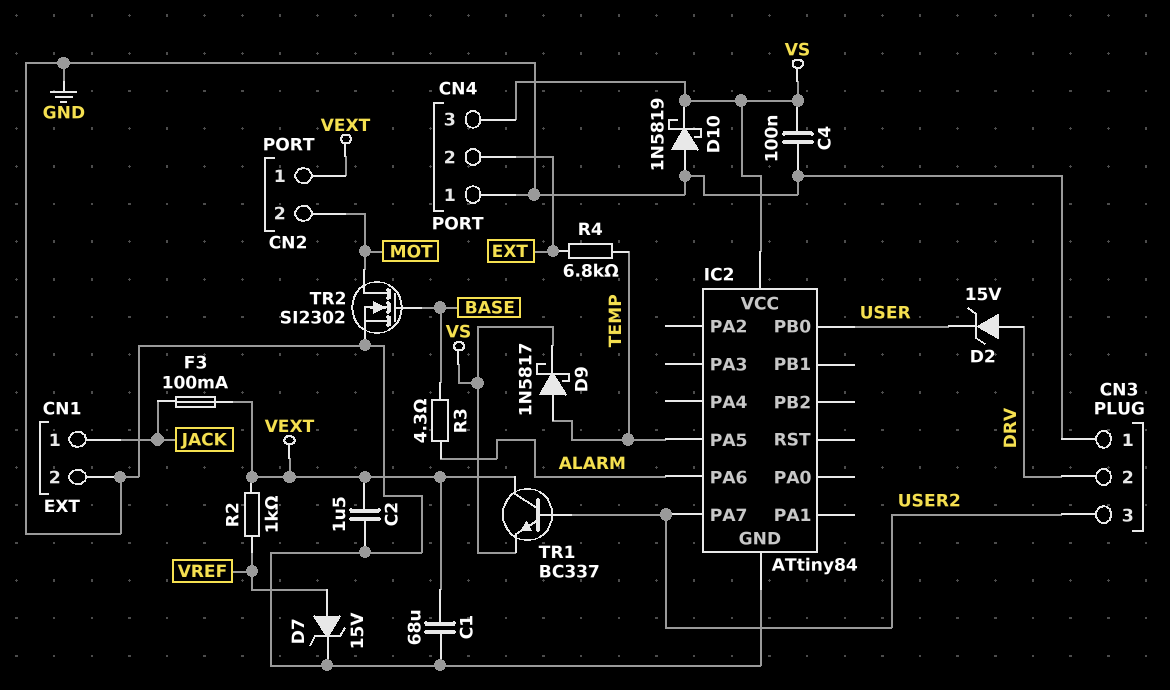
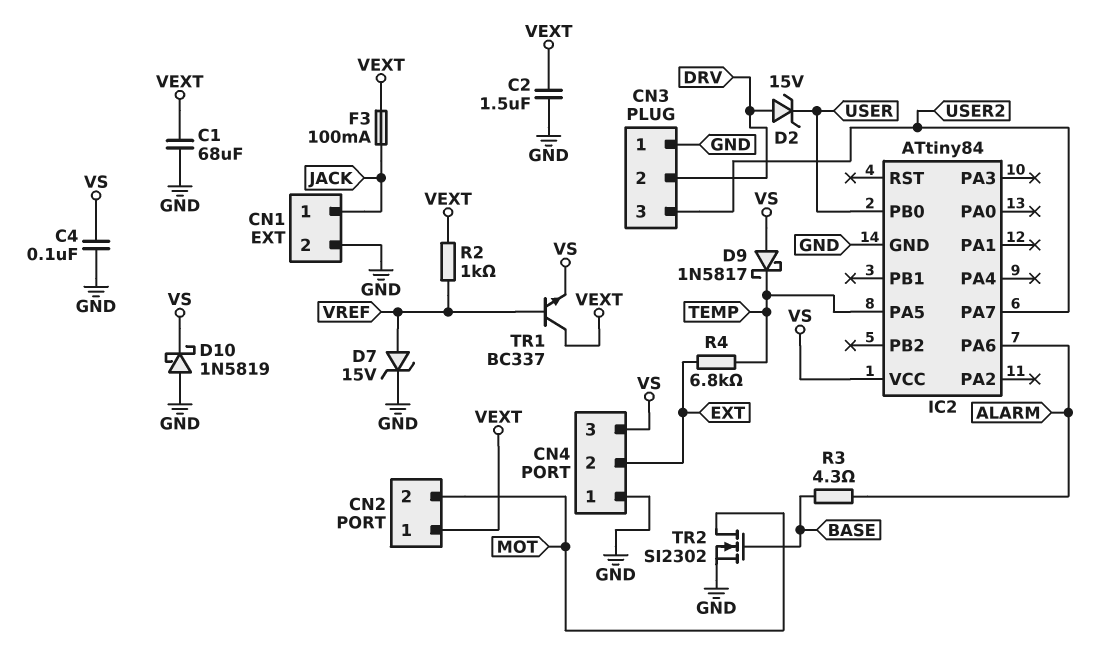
D9: schottky 1N5817 (A TEMP, K VS) -> schottky 1N5817 (A VS, K TEMP)
TR1: NPN BC337 (B USER2, C VEXT, E VS) -> NPN BC337 (B VREF, C VEXT, E VS)

